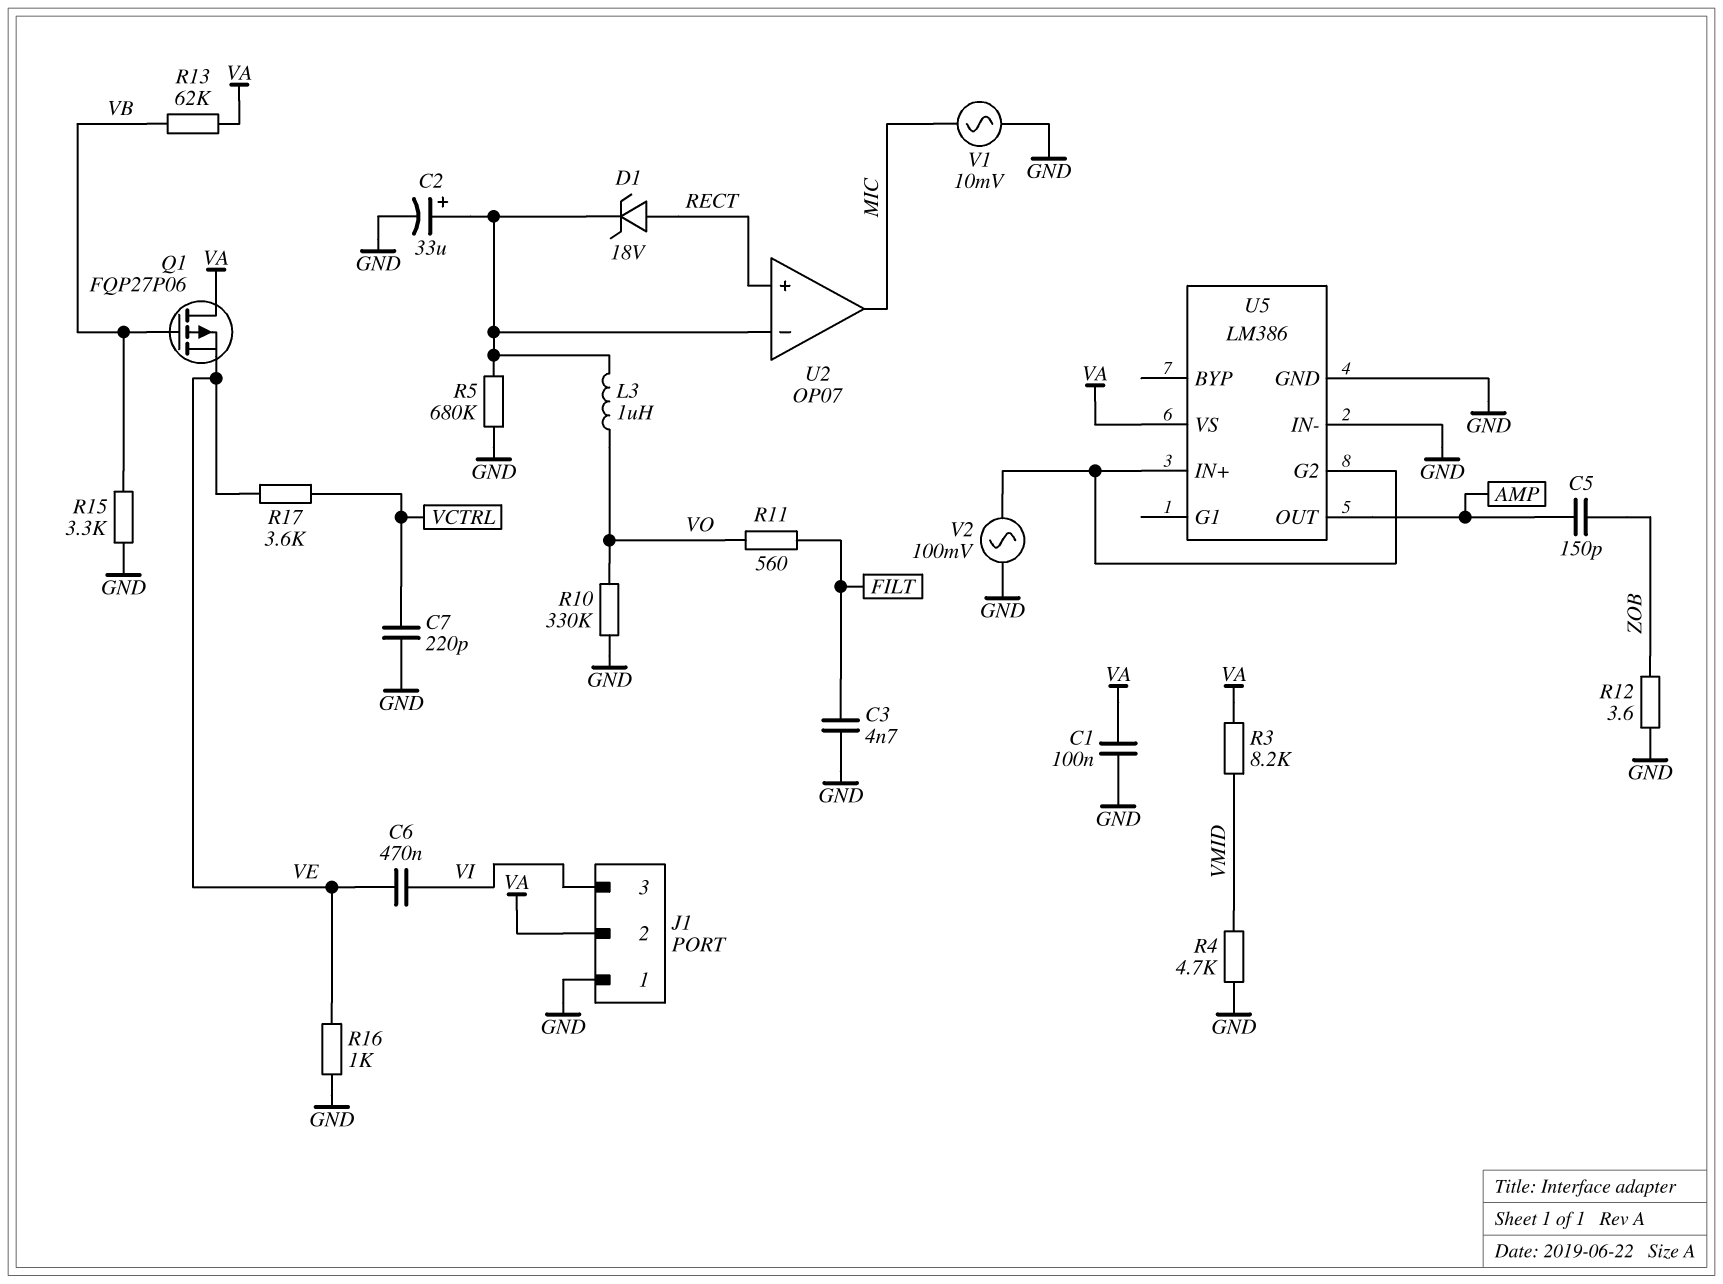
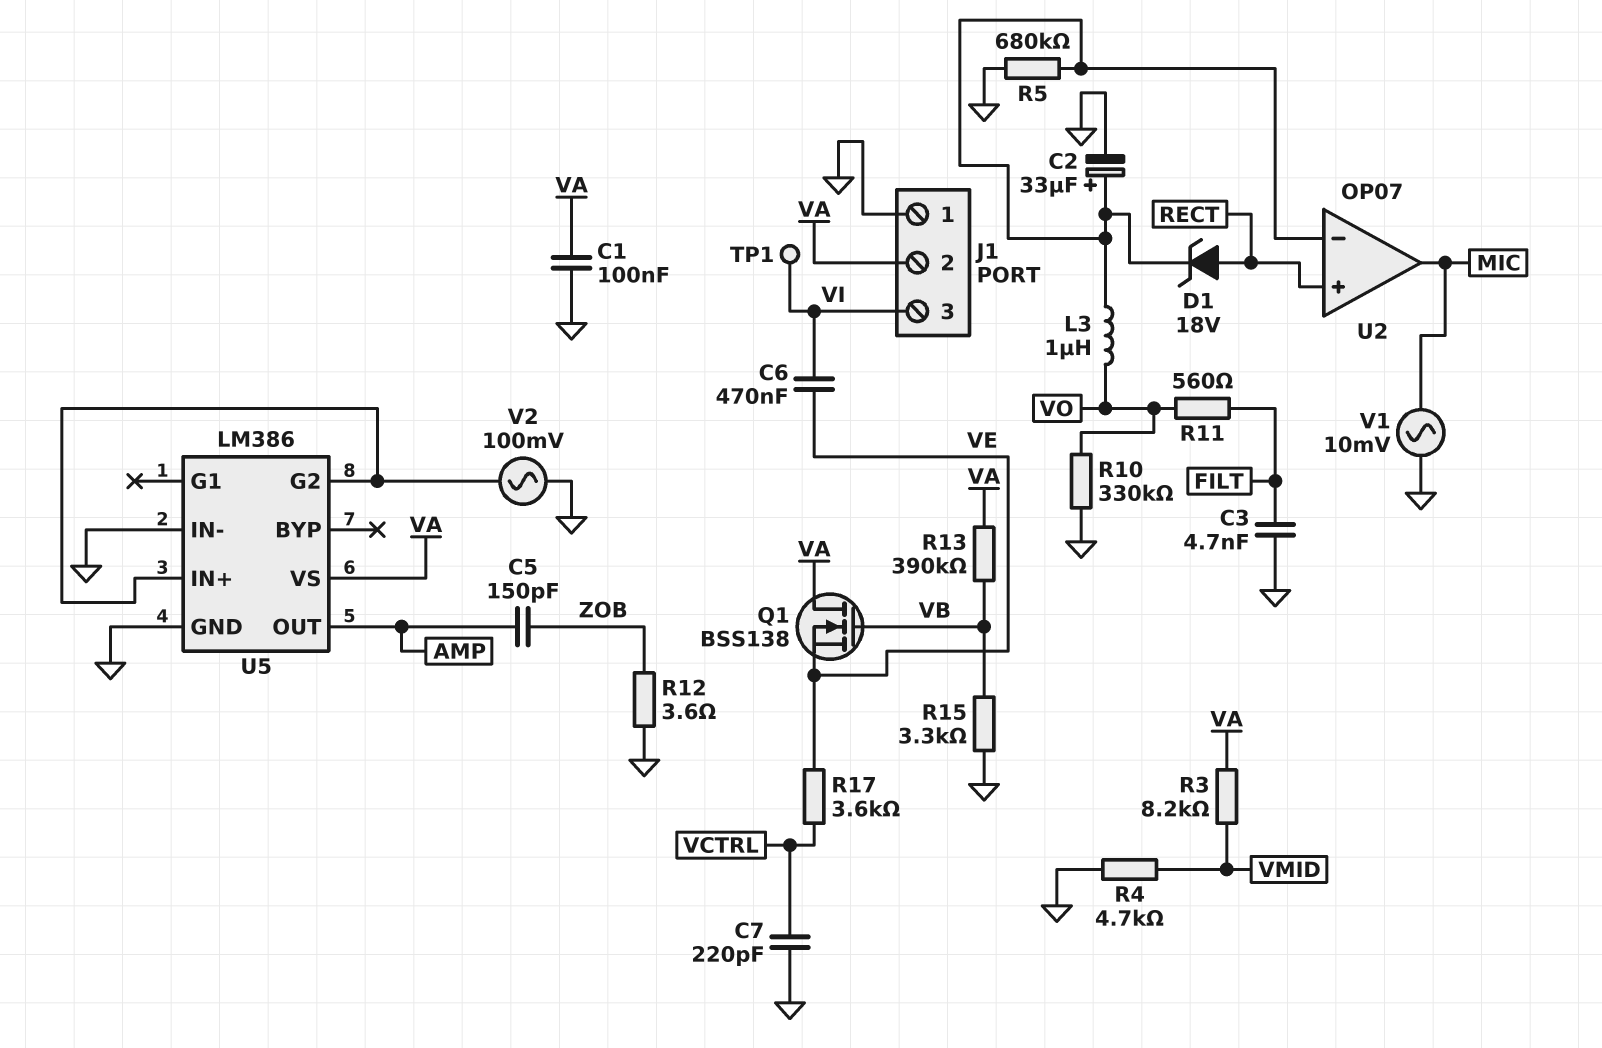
Q1: PMOS FQP27P06 (G VB, D VA, S VE) -> NMOS BSS138 (G VB, D VA, S VE)
R13: 62k (VA, VB) -> 390k (VA, VB)
R16: 1k (GND, VE) -> none
TP1: none -> test point (VI)

